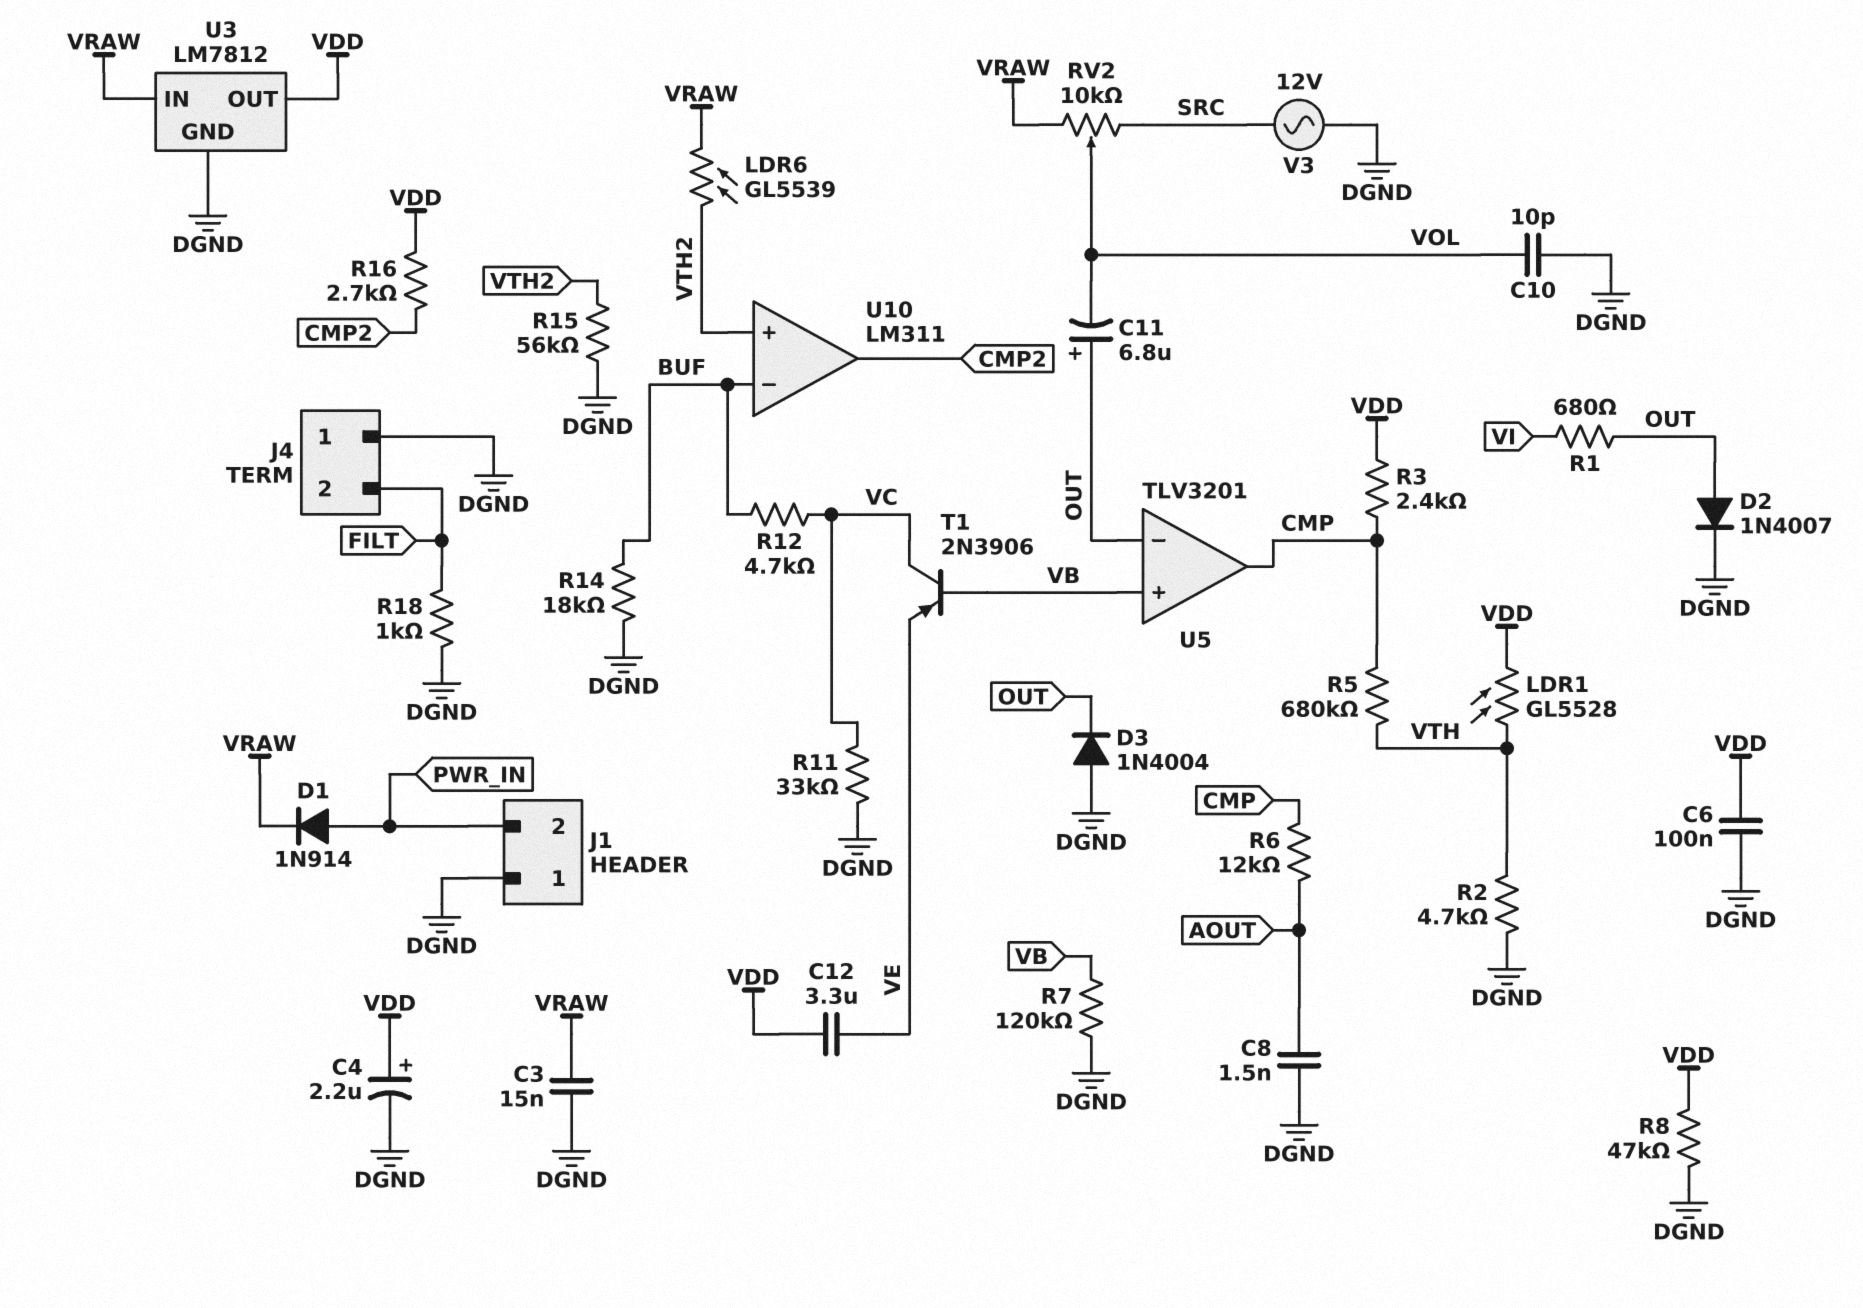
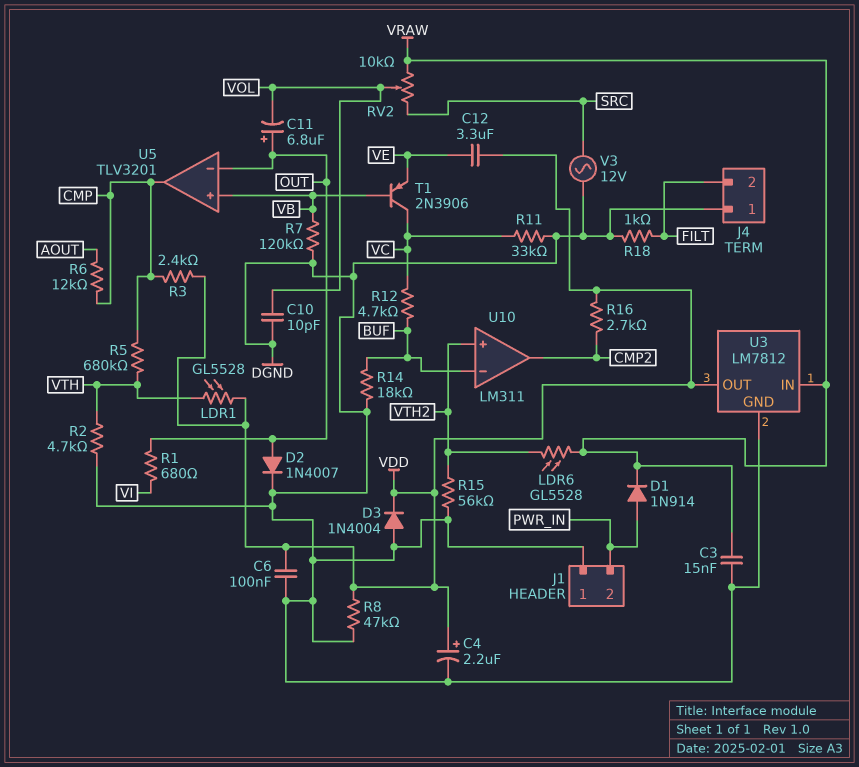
C8: 1.5nF (AOUT, DGND) -> none
D3: diode 1N4004 (A DGND, K OUT) -> diode 1N4004 (A DGND, K VDD)
LDR6: GL5539 (VRAW, VTH2) -> GL5528 (VRAW, VTH2)

